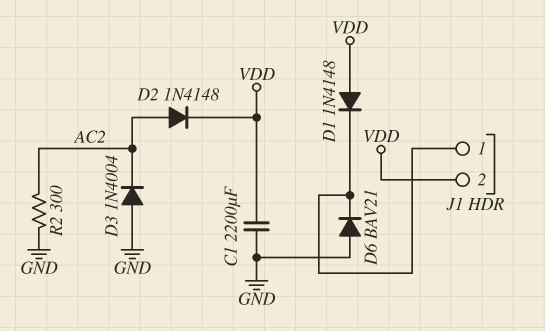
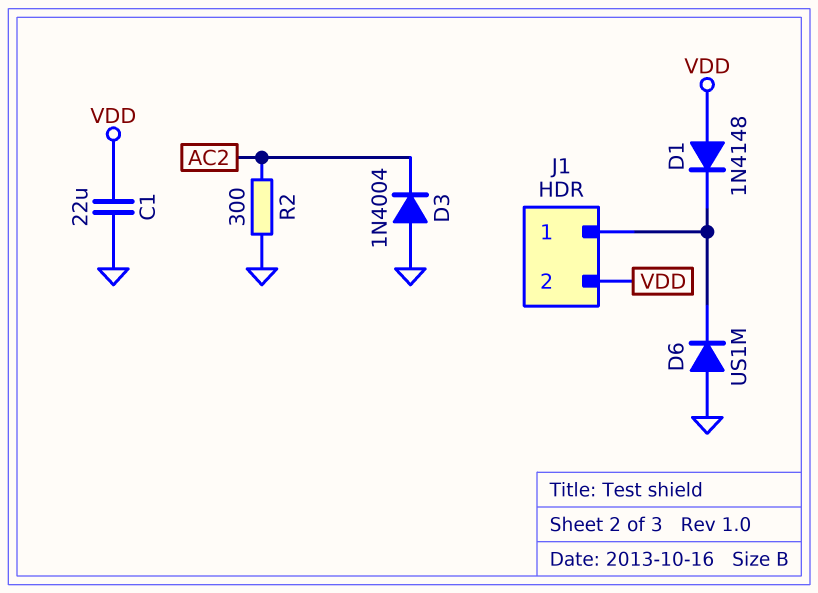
C1: 2200uF (GND, VDD) -> 22uF (GND, VDD)
D2: diode 1N4148 (A AC2, K VDD) -> none
D6: diode BAV21 (A GND, K J1/1) -> diode US1M (A GND, K J1/1)

